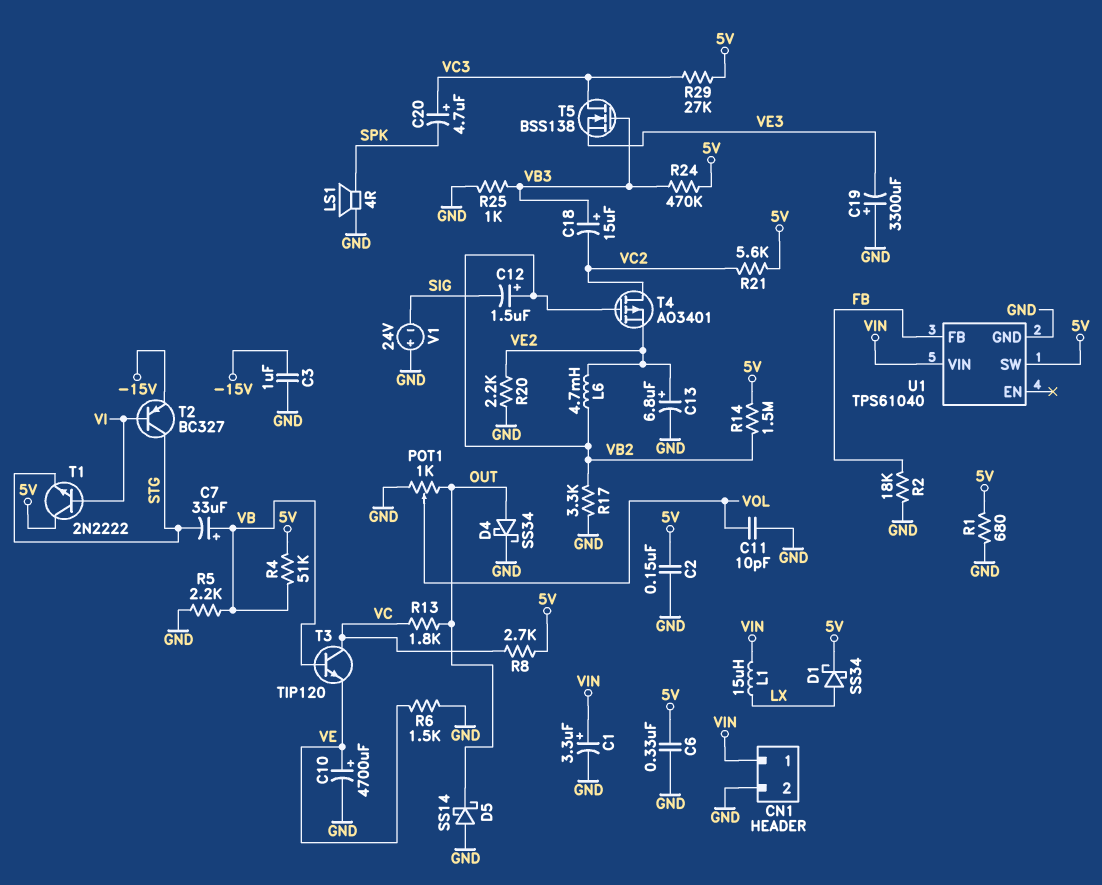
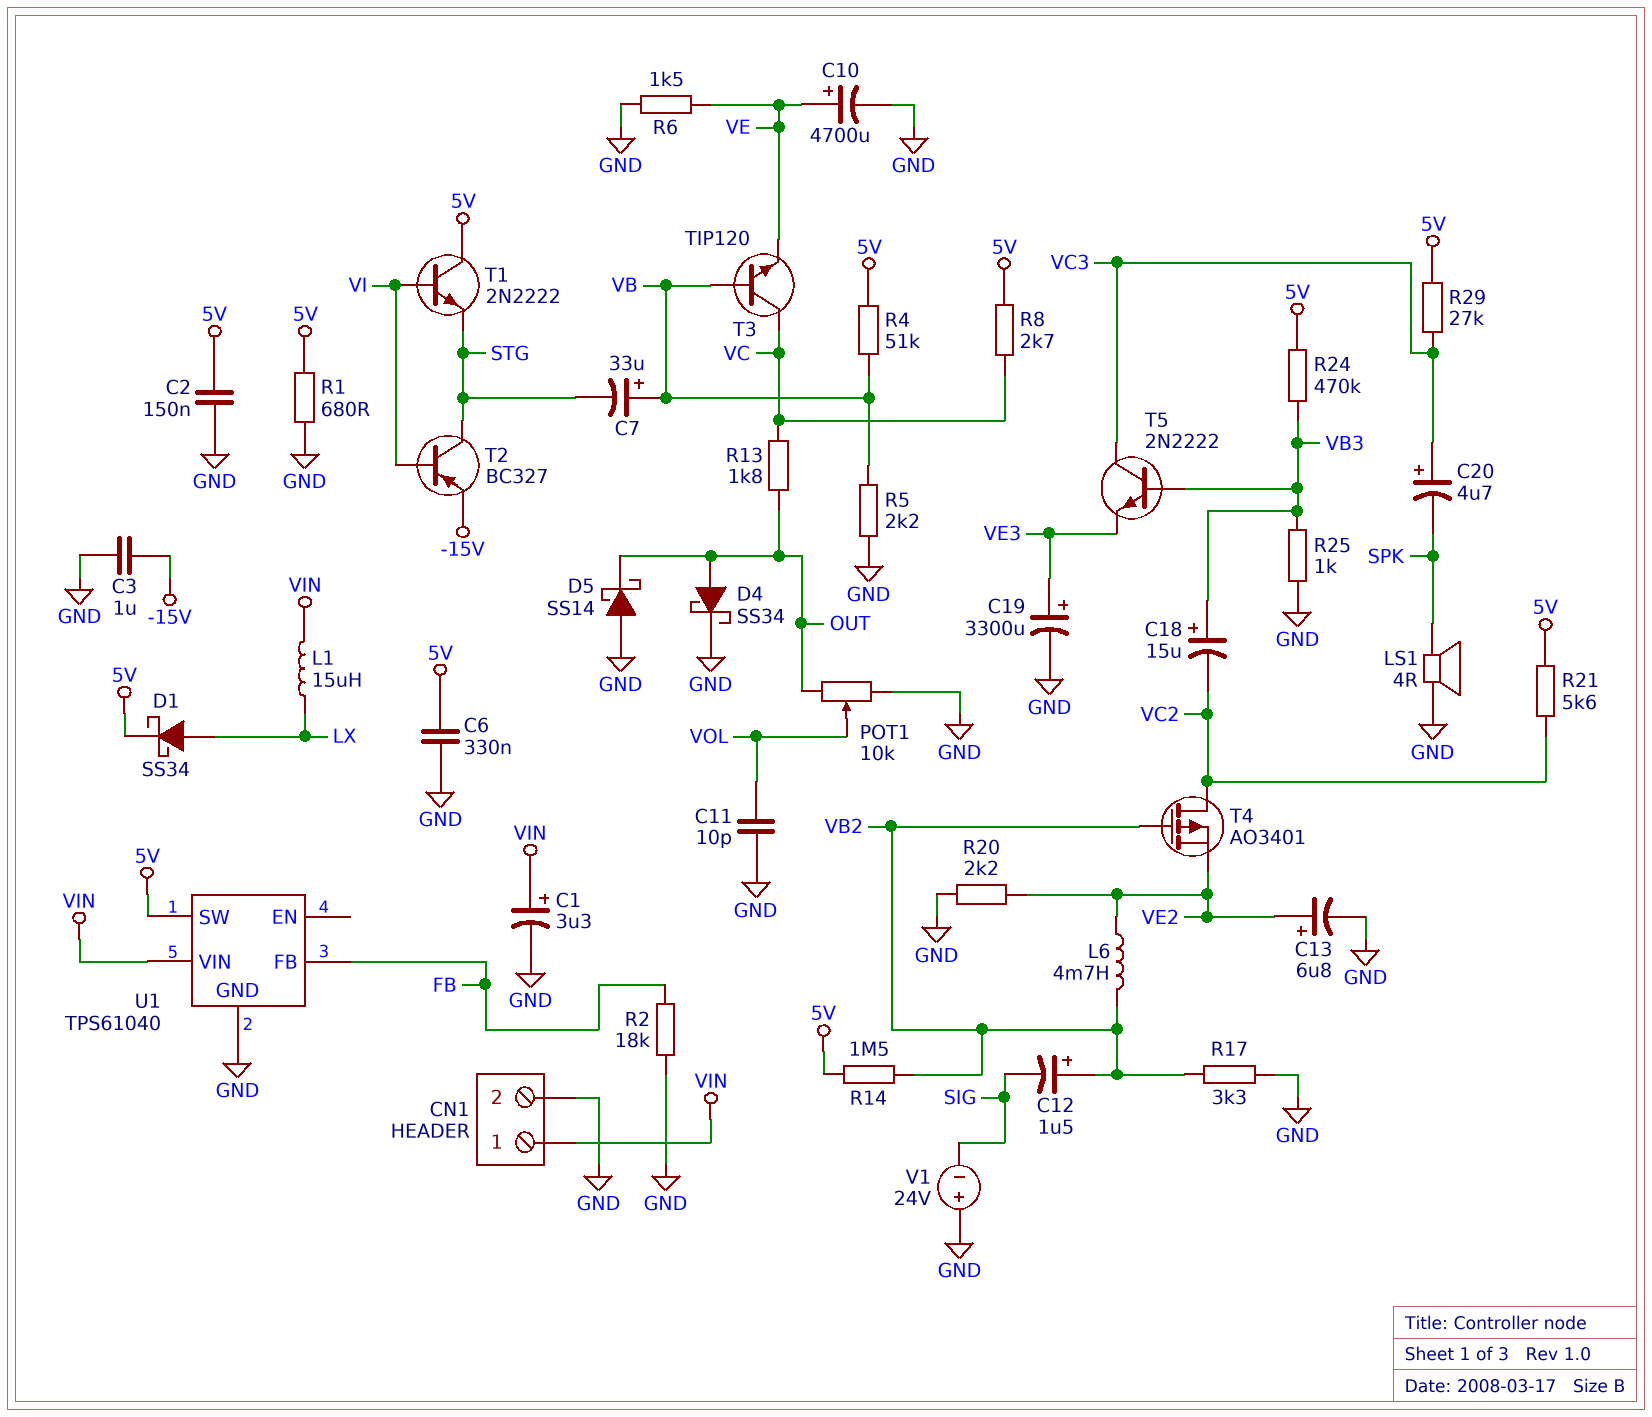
C19: 3300uF (plus GND, minus VE3) -> 3300uF (plus VE3, minus GND)
POT1: 1k (GND, OUT, wiper VOL) -> 10k (GND, OUT, wiper VOL)
T5: NMOS BSS138 (G VB3, D VC3, S VE3) -> NPN 2N2222 (B VB3, C VC3, E VE3)

